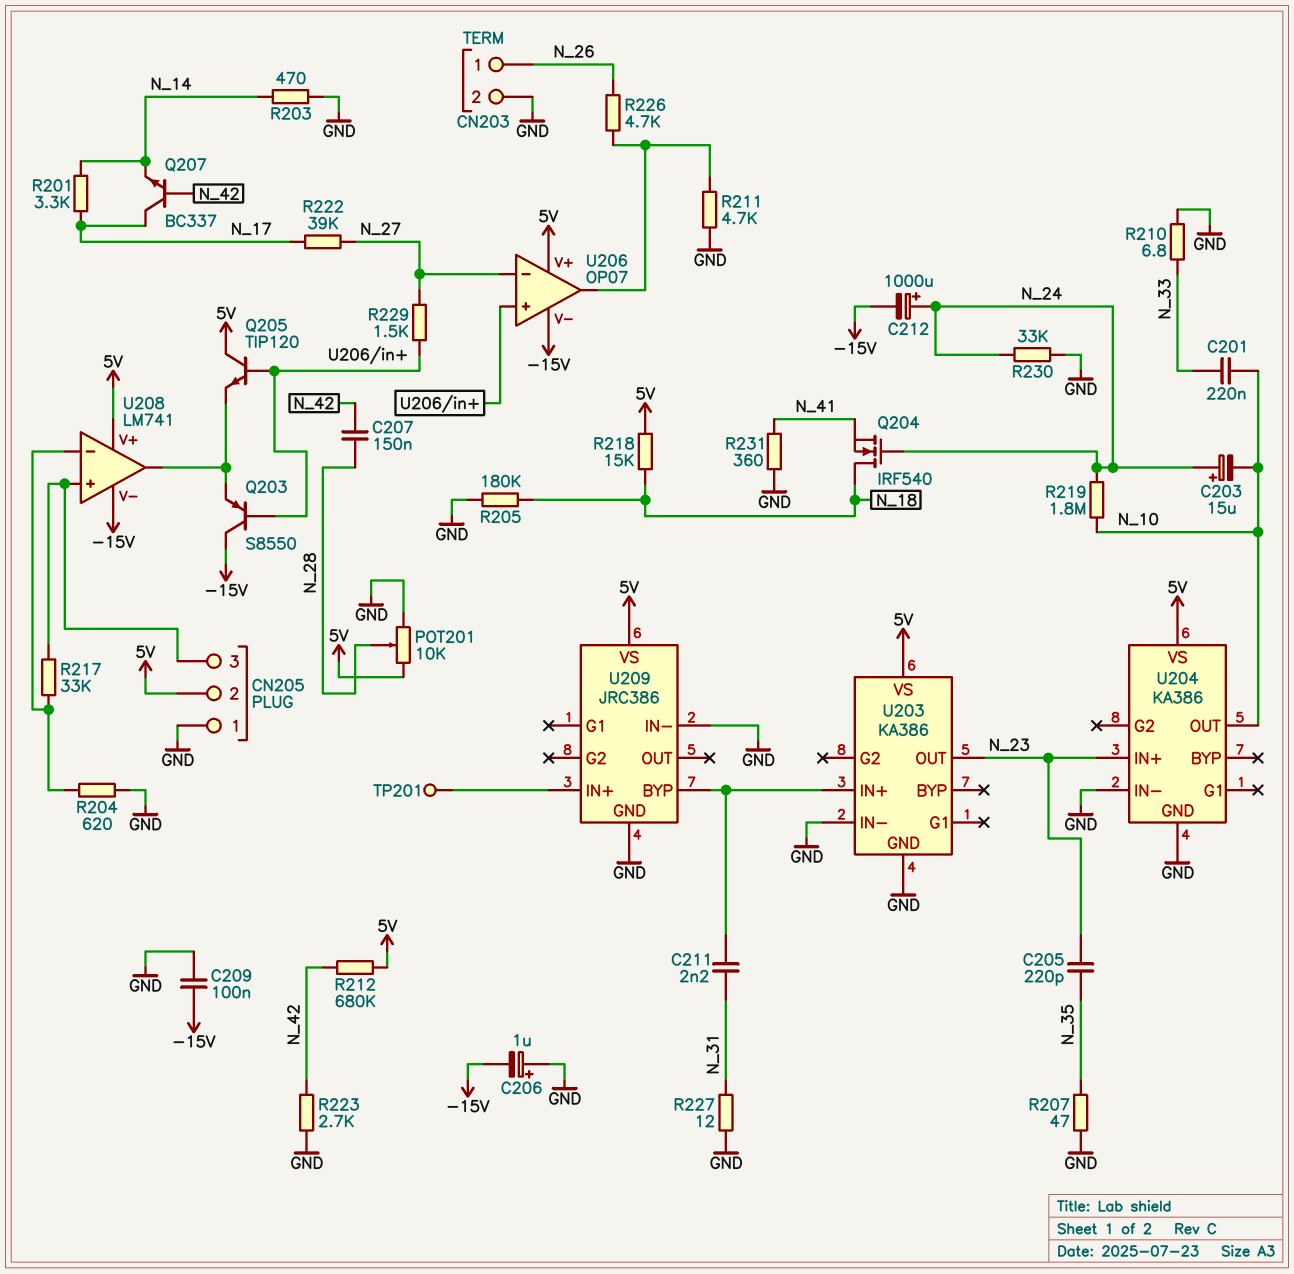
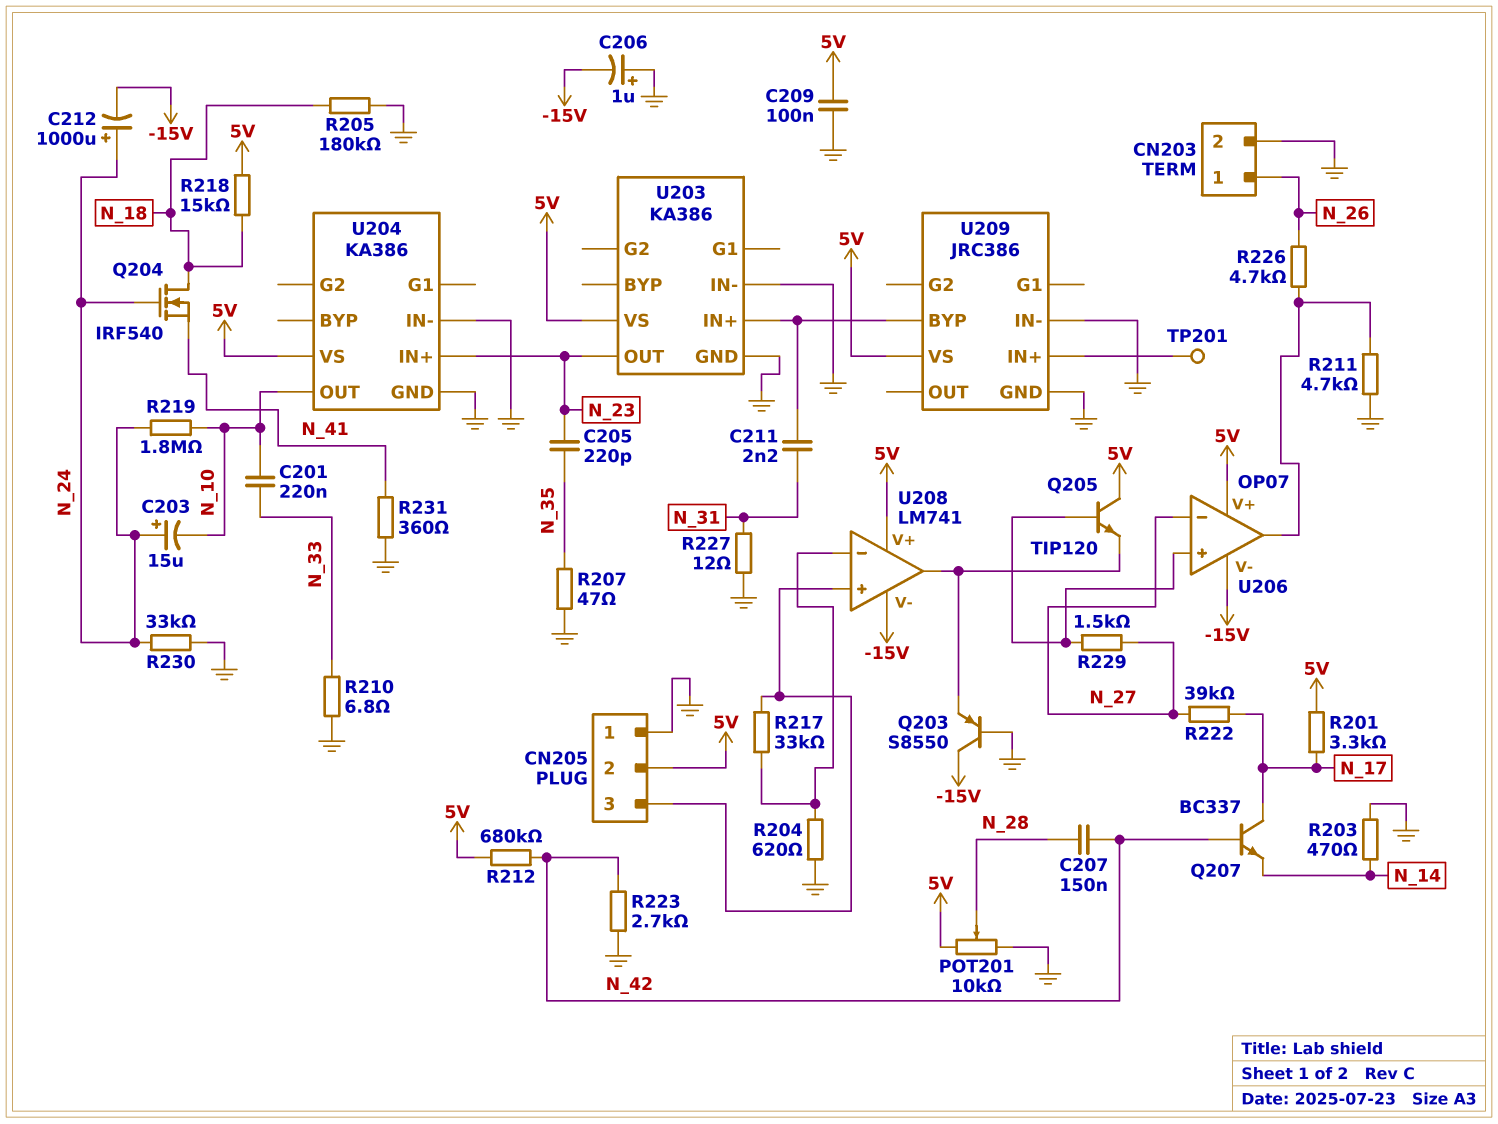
C209: 100nF (-15V, GND) -> 100nF (5V, GND)
Q203: PNP S8550 (B U206/in+, C -15V, E U208/out) -> PNP S8550 (B GND, C -15V, E U208/out)
R201: 3.3k (N_14, N_17) -> 3.3k (5V, N_17)

